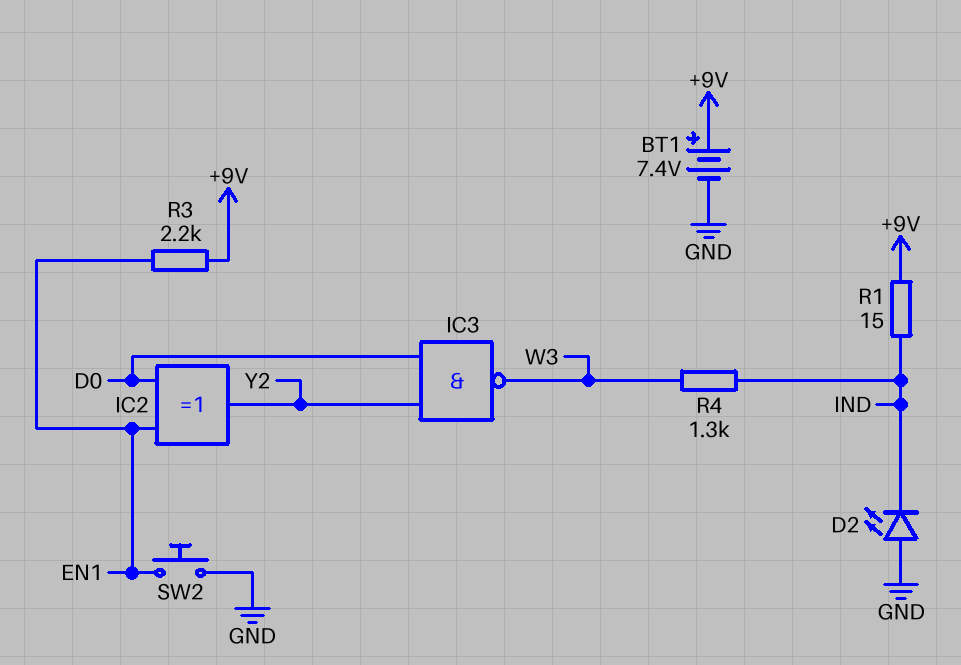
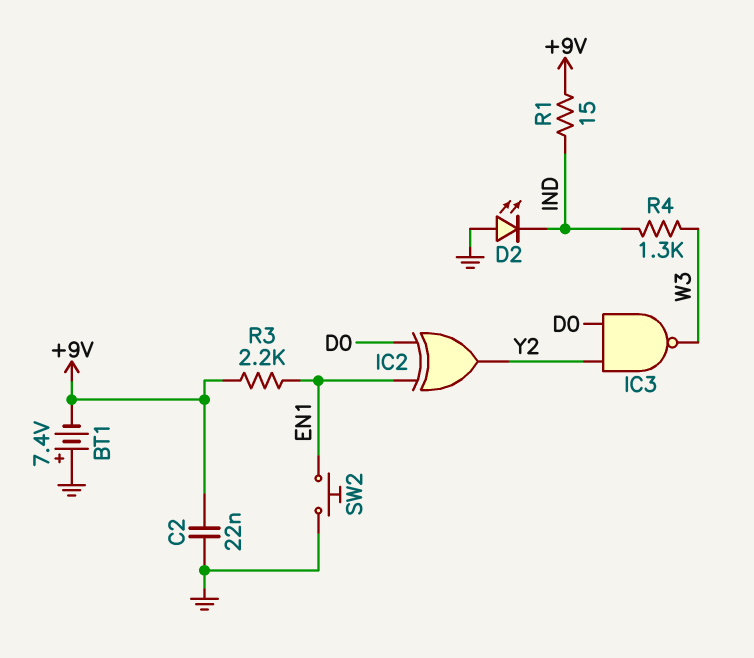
BT1: 7.4V (plus +9V, minus GND) -> 7.4V (plus GND, minus +9V)
C2: none -> 22nF (+9V, GND)

